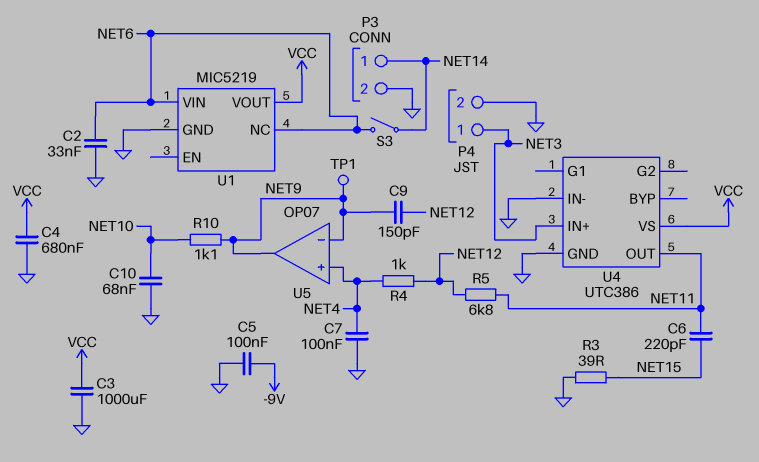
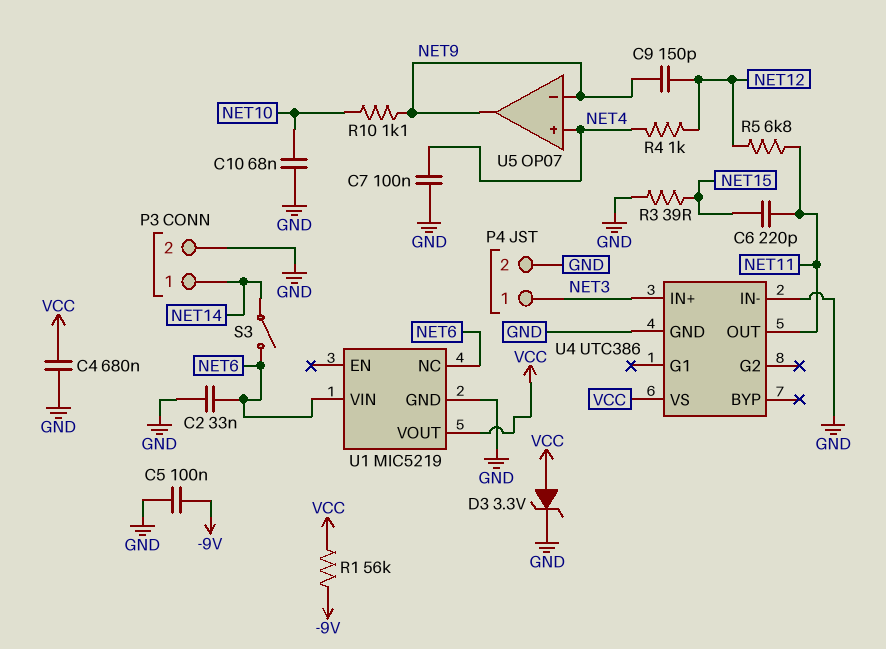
C3: 1000uF (GND, VCC) -> none
D3: none -> zener 3.3V (A VCC, K GND)
R1: none -> 56k (-9V, VCC)
TP1: test point (NET9) -> none

